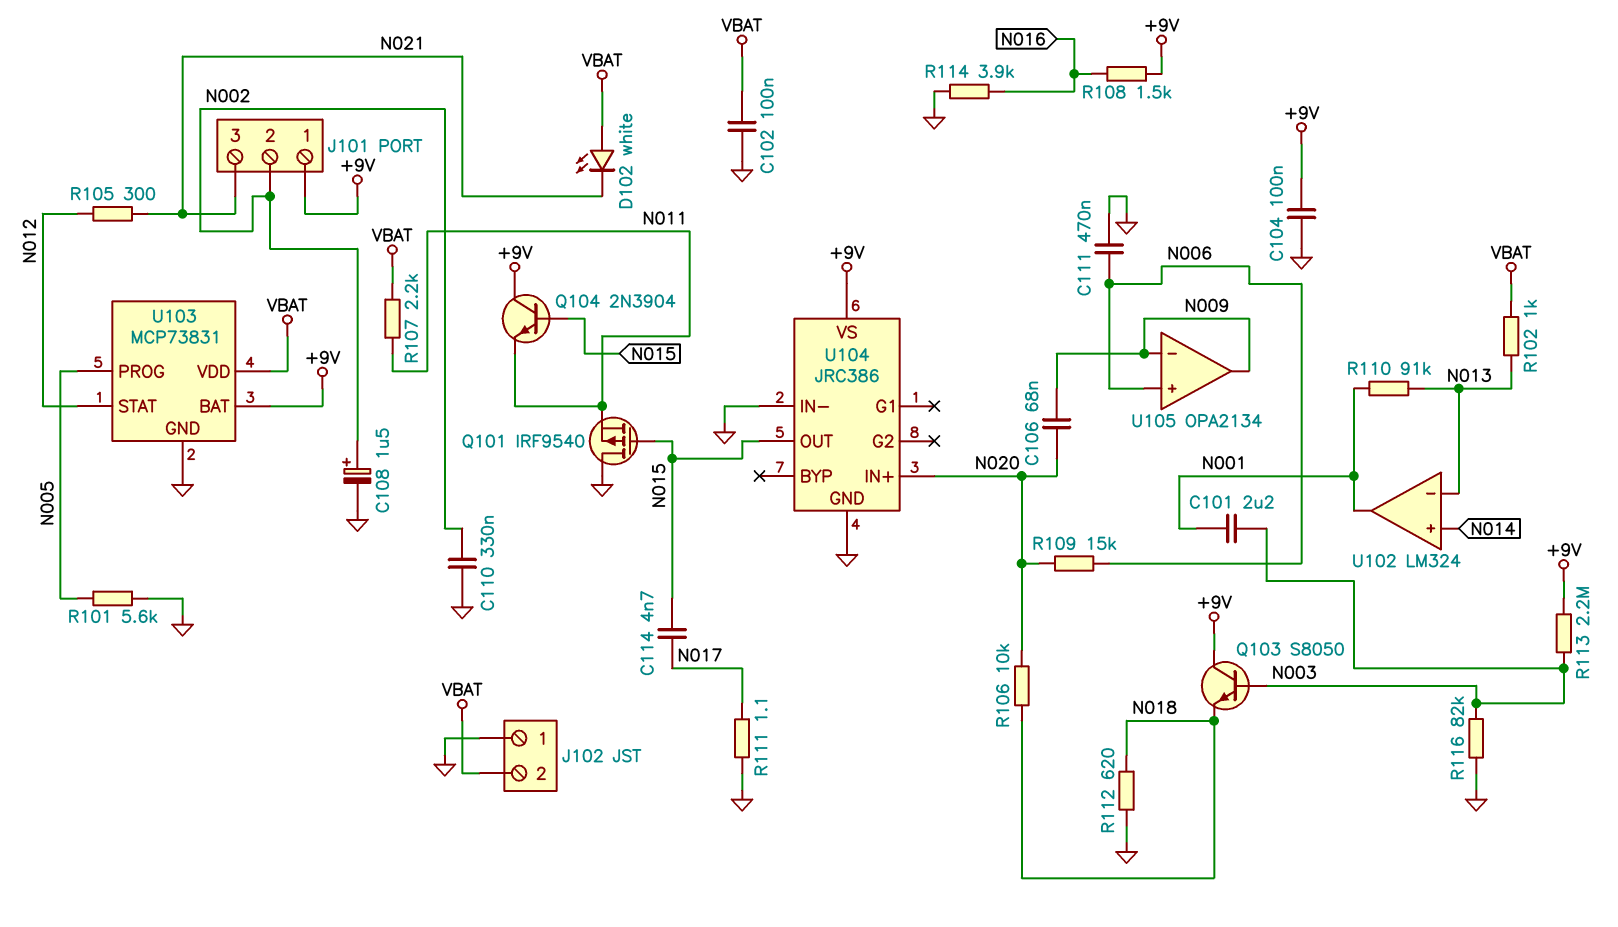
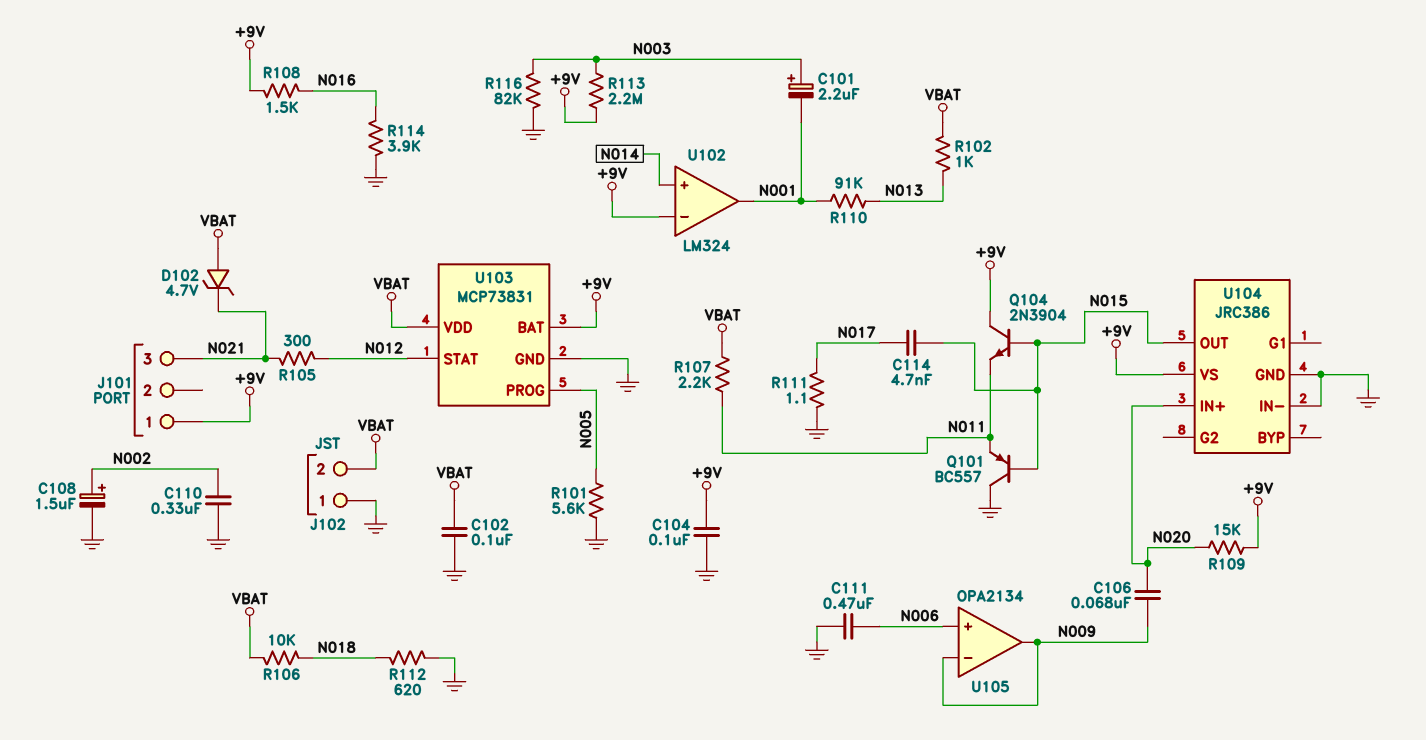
C101: 2.2uF (N001, N003) -> 2.2uF (plus N003, minus N001)
D102: LED white (A VBAT, K N021) -> zener 4.7V (A VBAT, K N021)
J101 pin 2: N002 -> none
Q101: PMOS IRF9540 (G N015, D GND, S N011) -> PNP BC557 (B N015, C GND, E N011)
Q103: NPN S8050 (B N003, C +9V, E N018) -> none
R106: 10k (N018, N020) -> 10k (N018, VBAT)
R109: 15k (N006, N020) -> 15k (+9V, N020)
U102 pin in-: N013 -> +9V

